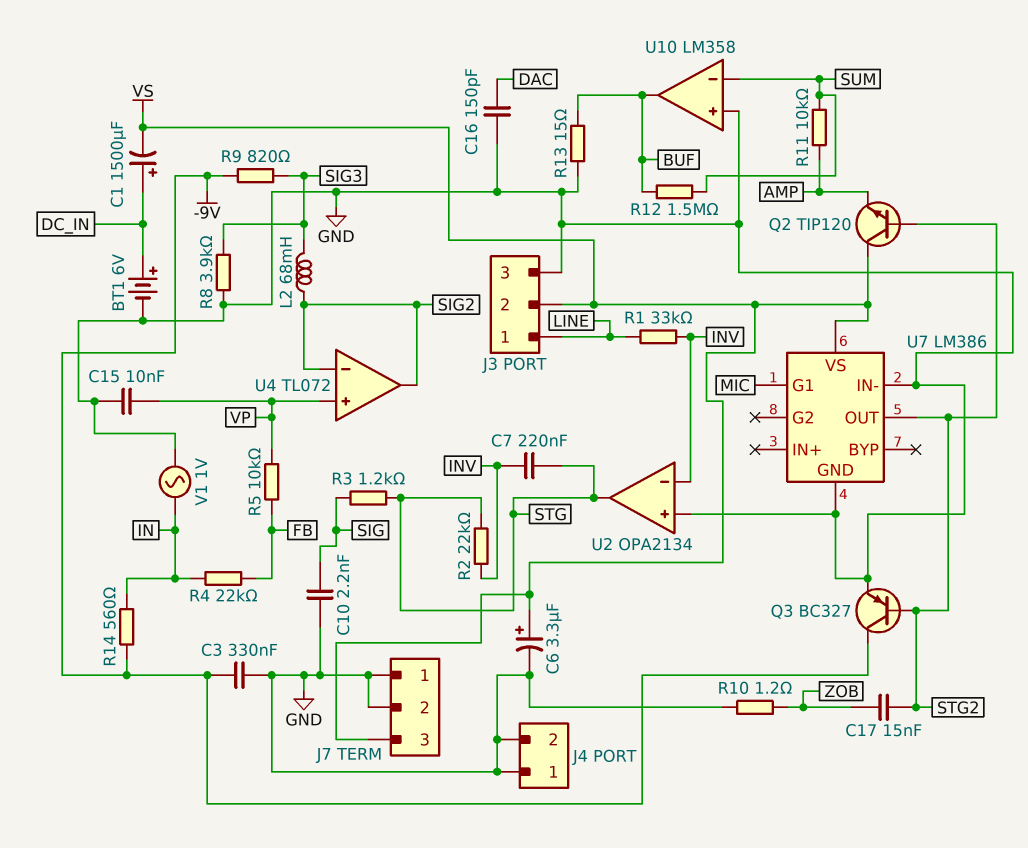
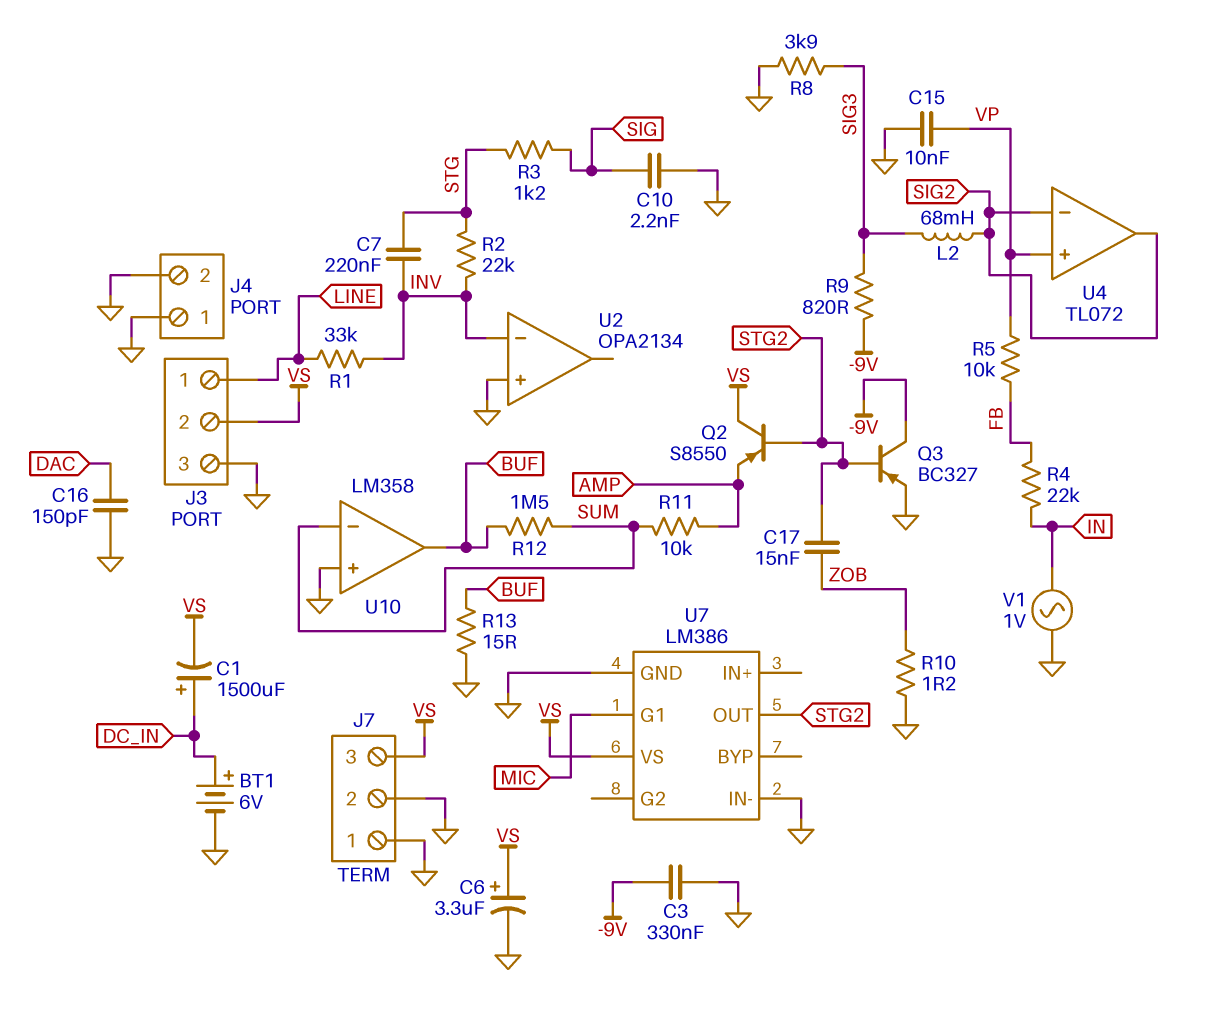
Q2: NPN TIP120 (B STG2, C VS, E AMP) -> PNP S8550 (B STG2, C VS, E AMP)
R14: 560 (-9V, IN) -> none
U2 pin out: STG -> none

